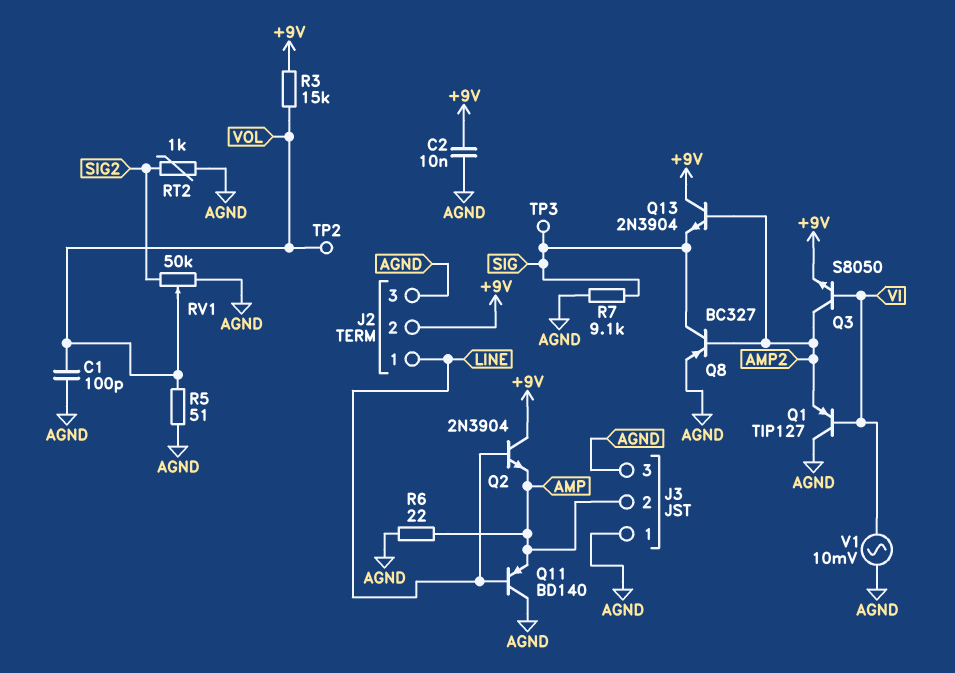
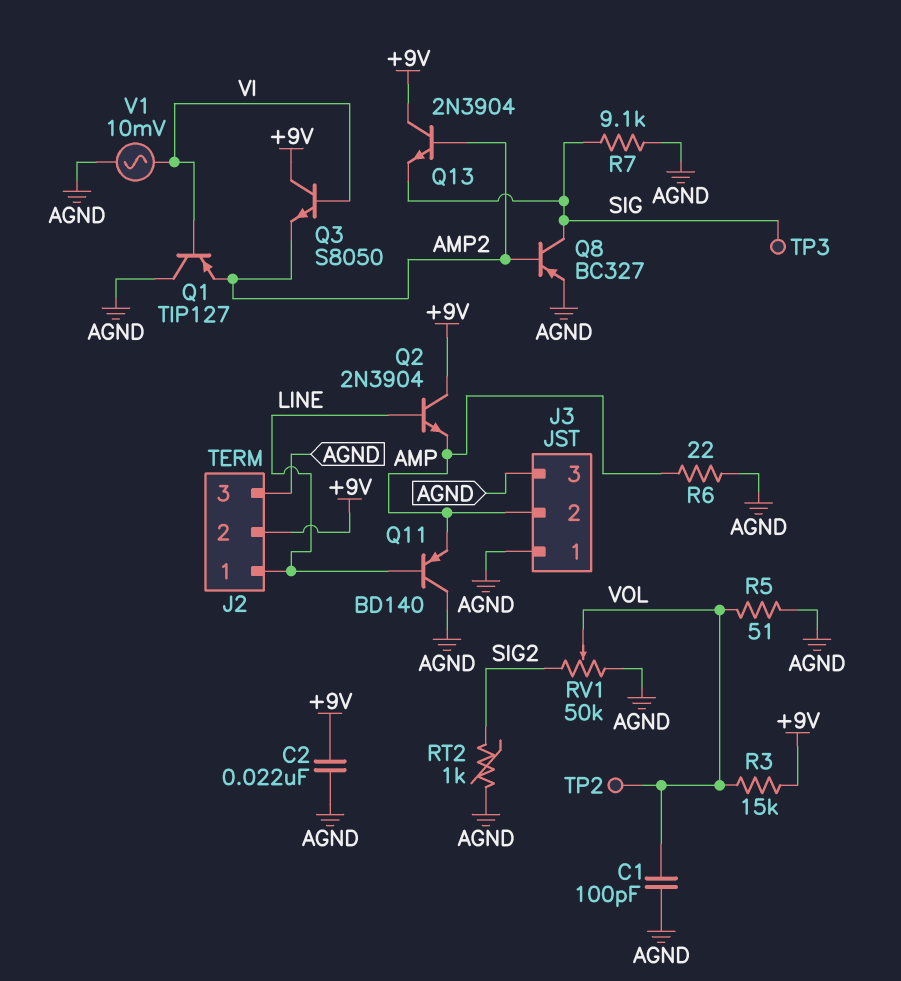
C2: 10nF (+9V, AGND) -> 22nF (+9V, AGND)
Q3: NPN S8050 (B VI, C AMP2, E +9V) -> NPN S8050 (B VI, C +9V, E AMP2)

